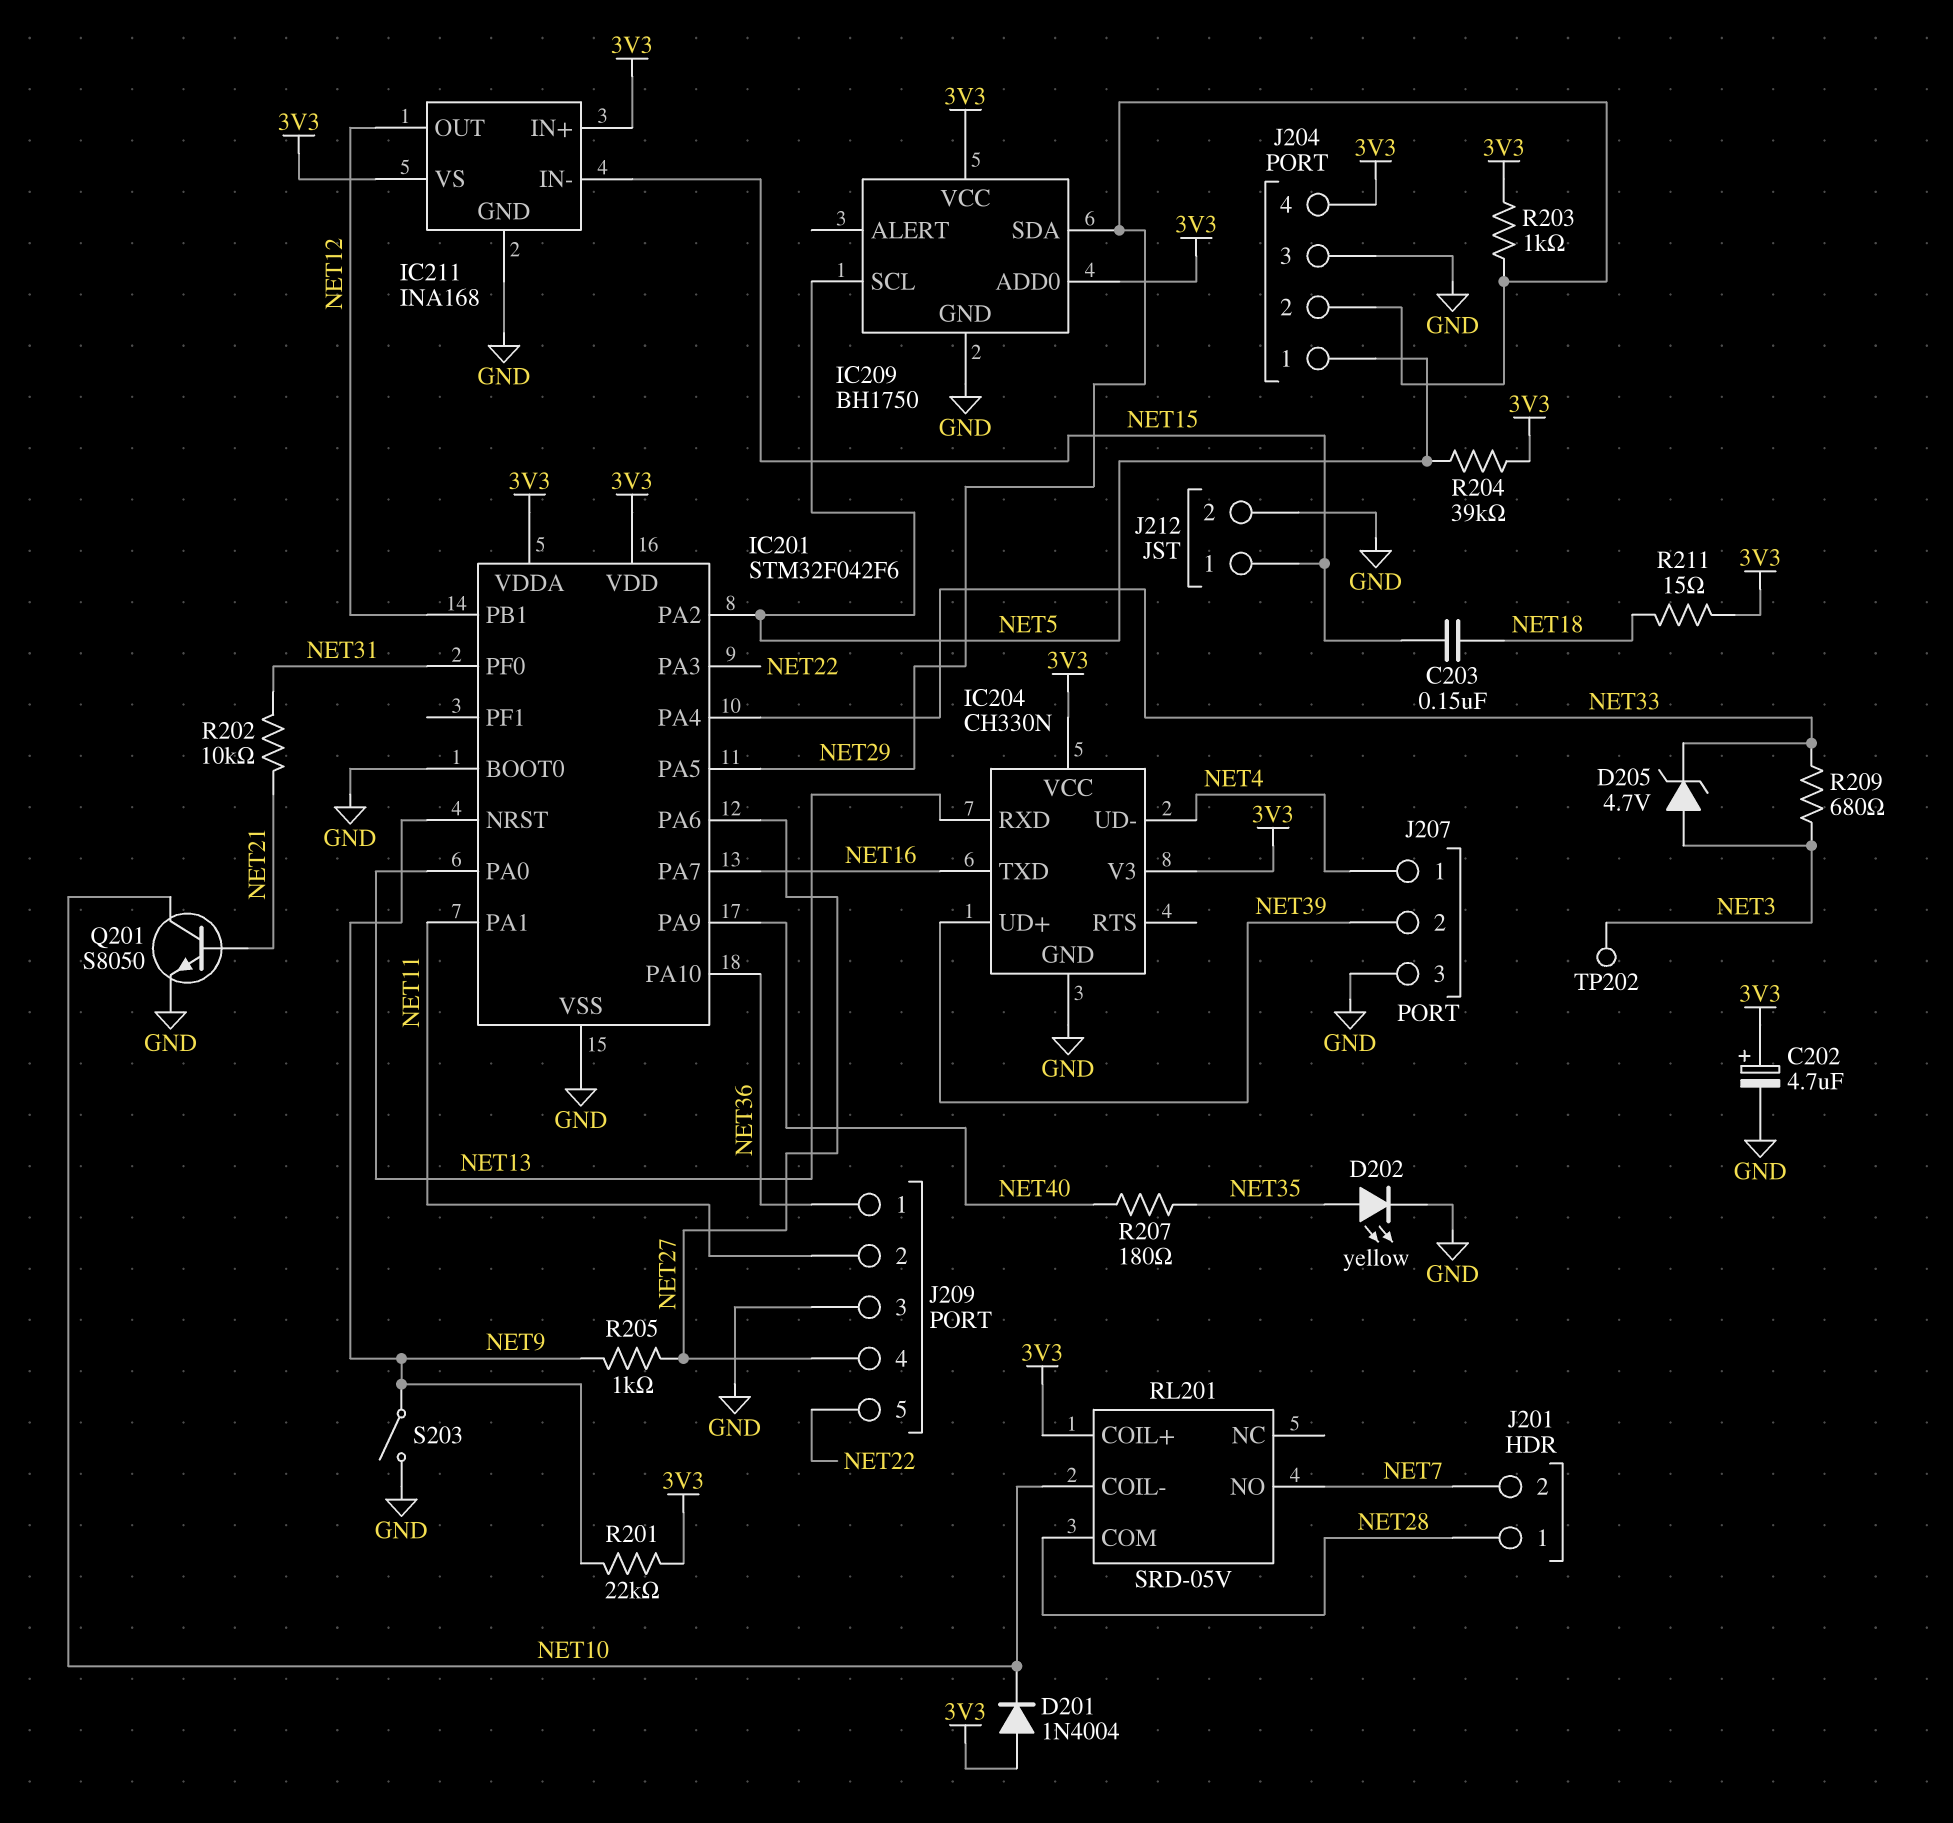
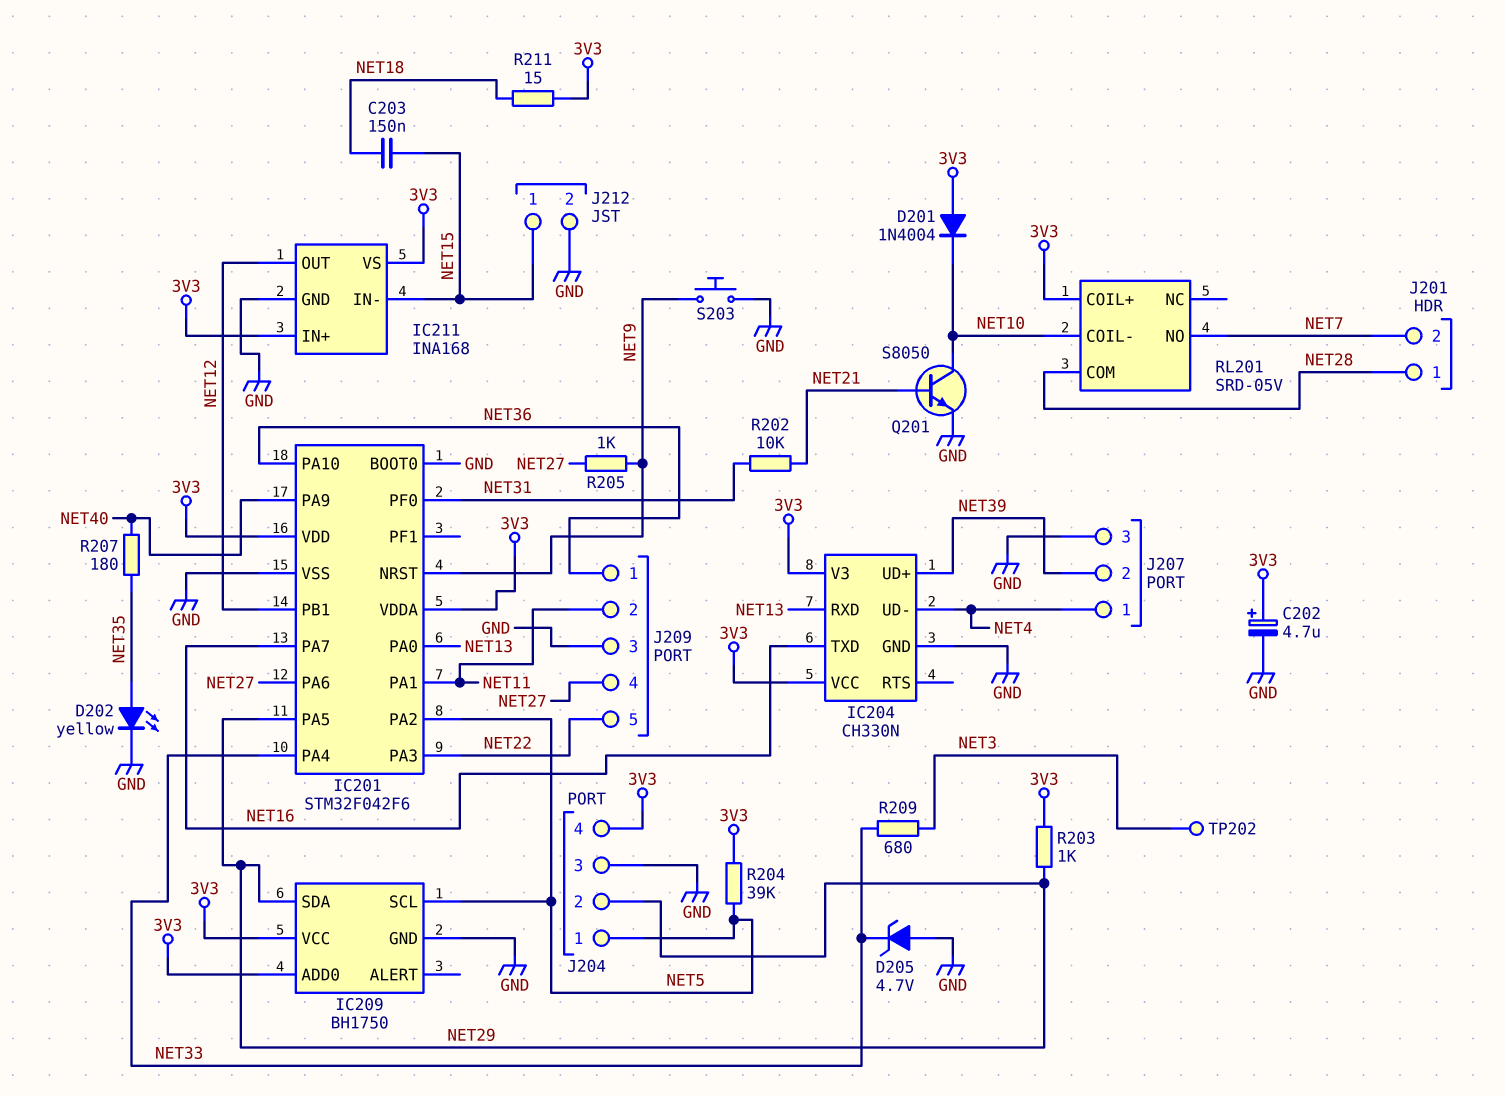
D205: zener 4.7V (A NET3, K NET33) -> zener 4.7V (A GND, K NET33)
R201: 22k (3V3, NET9) -> none
S203: switch (GND, NET9) -> button (GND, NET9)

